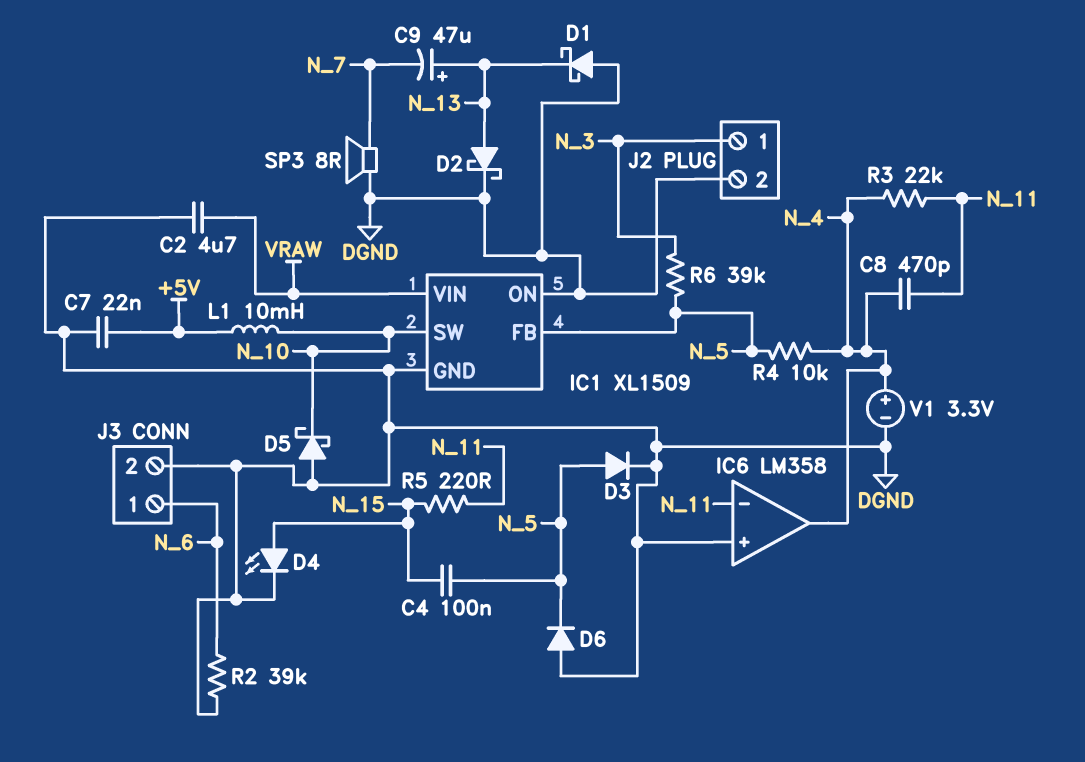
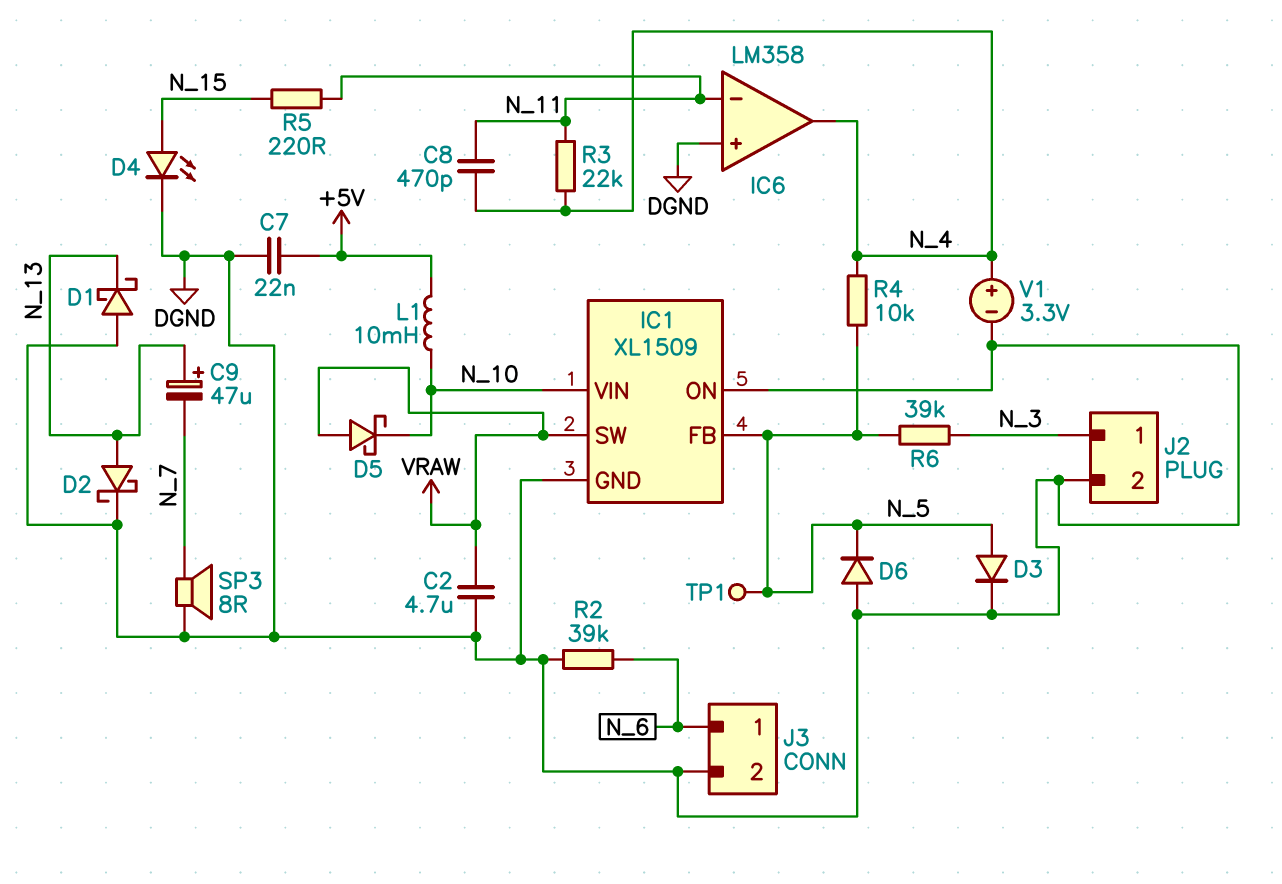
C4: 100nF (N_5, N_15) -> none
D5: schottky (A DGND, K N_10) -> schottky (A VRAW, K N_10)
IC1 pin SW: N_10 -> VRAW
IC1 pin VIN: VRAW -> N_10
TP1: none -> test point (N_5)

